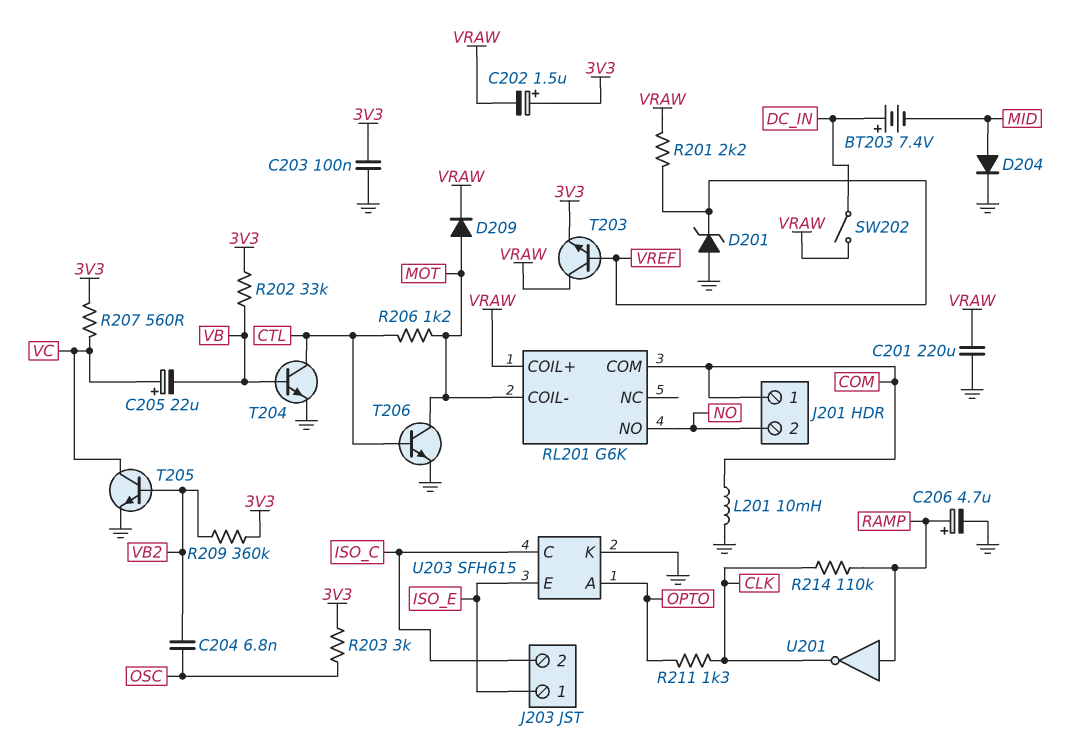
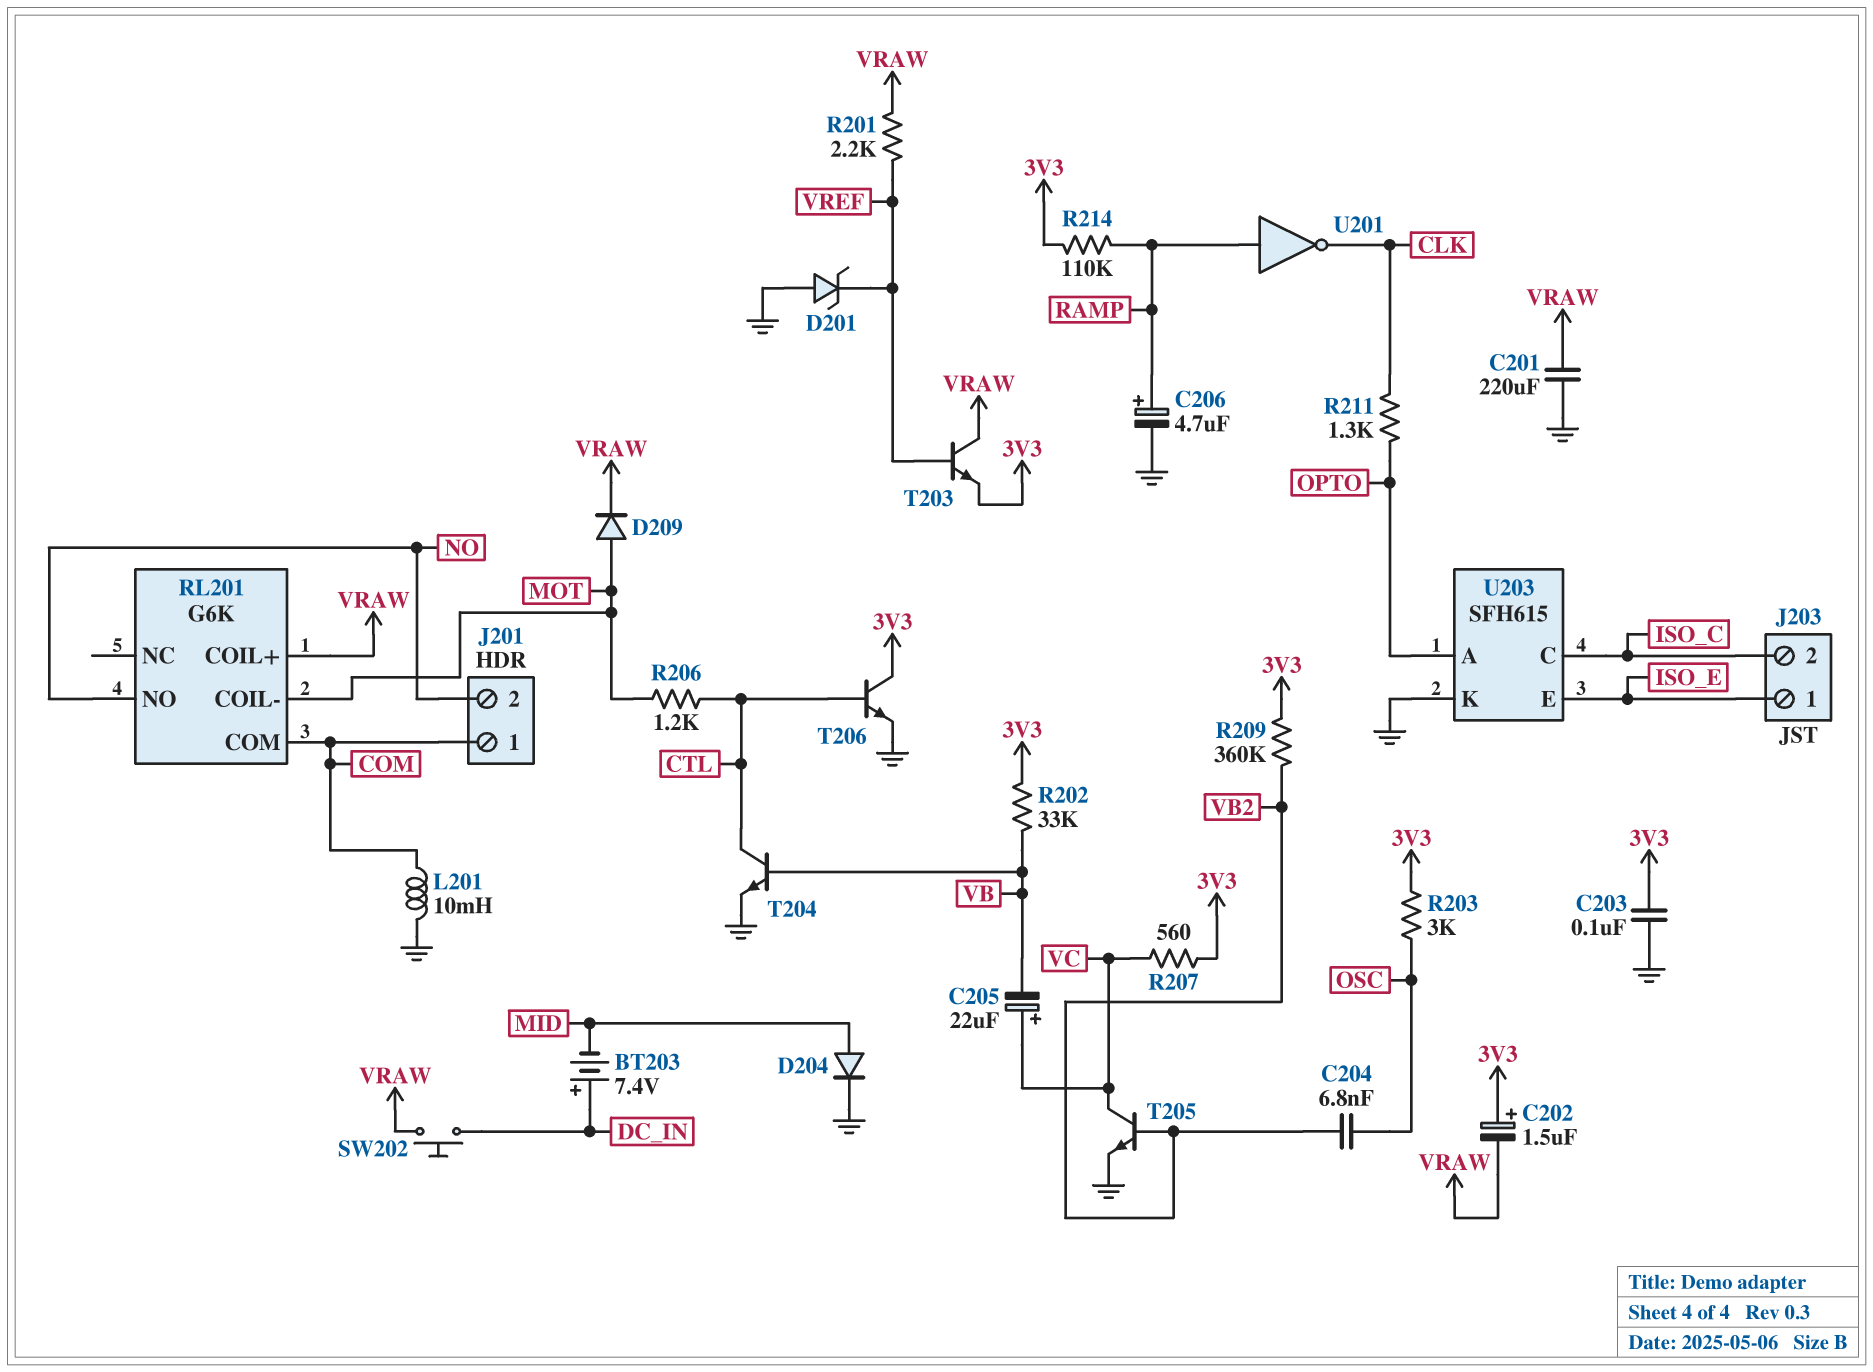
R214: 110k (CLK, RAMP) -> 110k (3V3, RAMP)
SW202: switch (DC_IN, VRAW) -> button (DC_IN, VRAW)
T206: NPN (B CTL, C MOT, E GND) -> NPN (B CTL, C 3V3, E GND)

